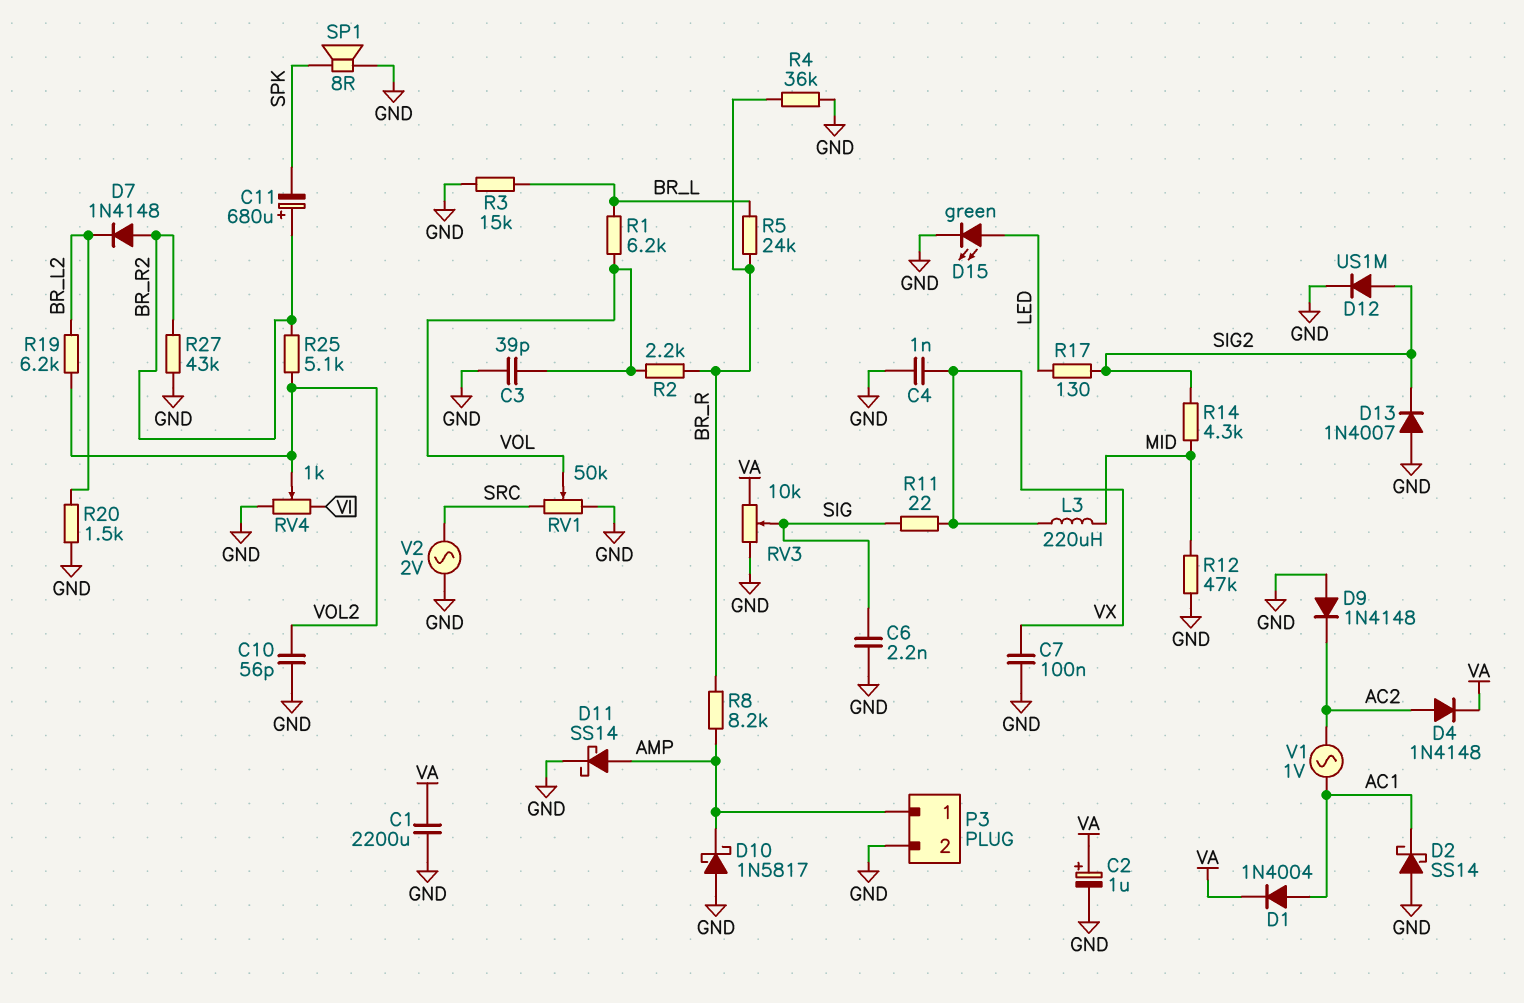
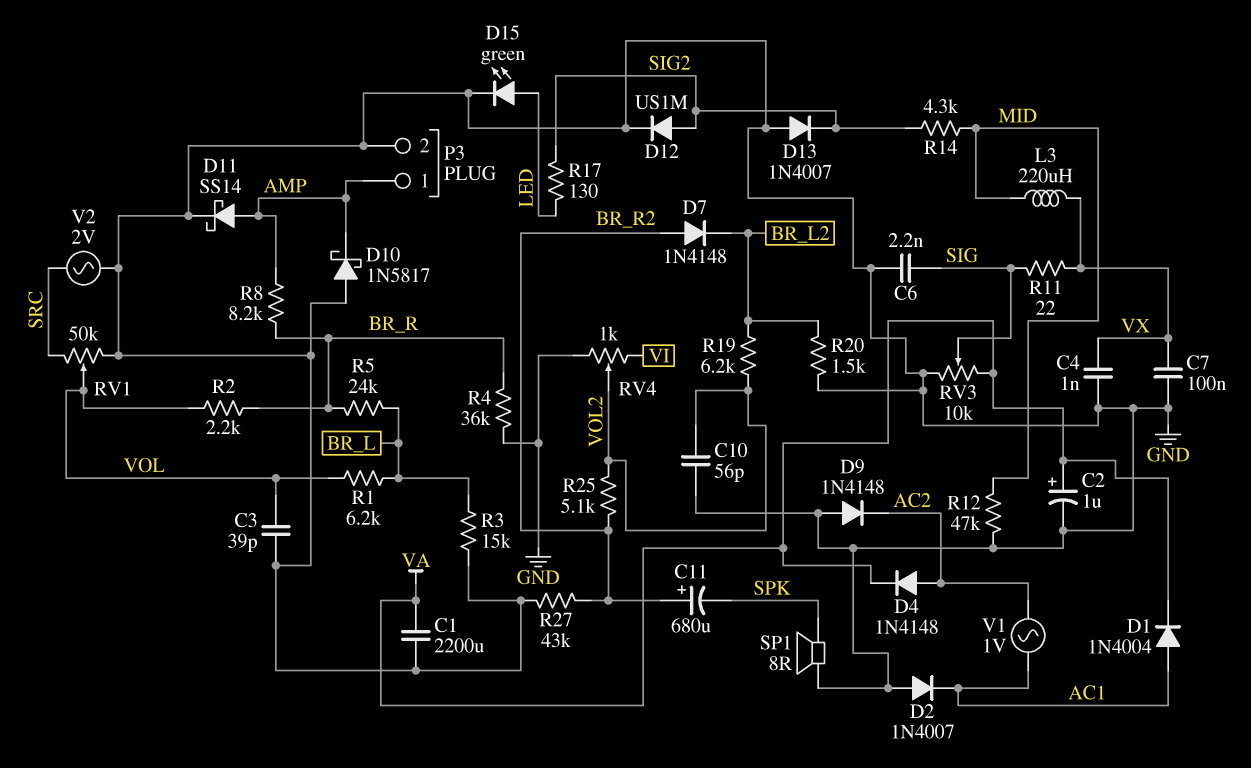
D2: schottky SS14 (A GND, K AC1) -> diode 1N4007 (A GND, K AC1)

